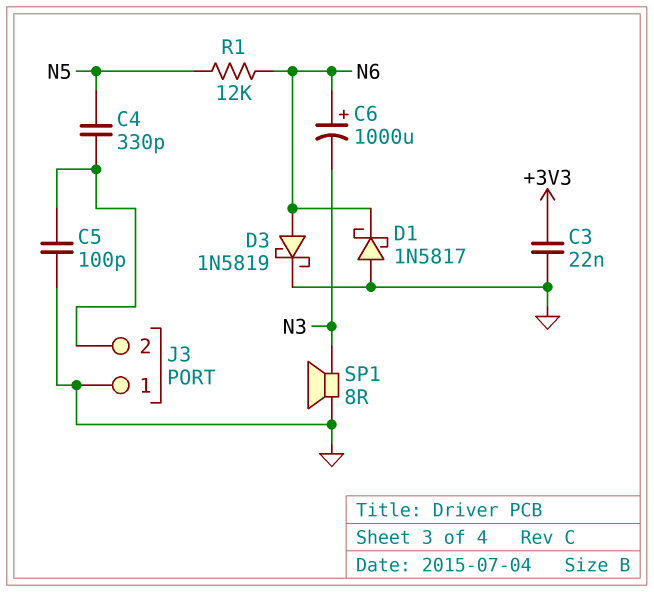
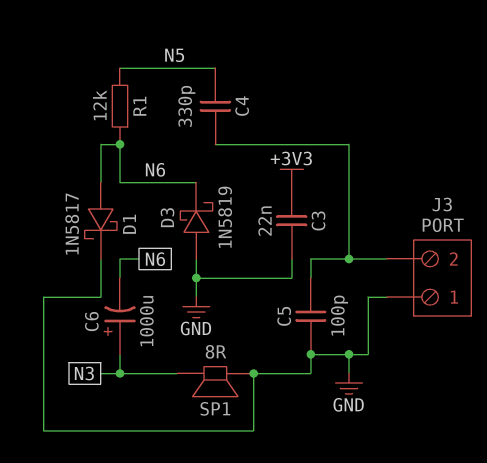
C6: 1000uF (plus N6, minus N3) -> 1000uF (plus N3, minus N6)
D1: schottky 1N5817 (A GND, K N6) -> schottky 1N5817 (A N6, K GND)
D3: schottky 1N5819 (A N6, K GND) -> schottky 1N5819 (A GND, K N6)

